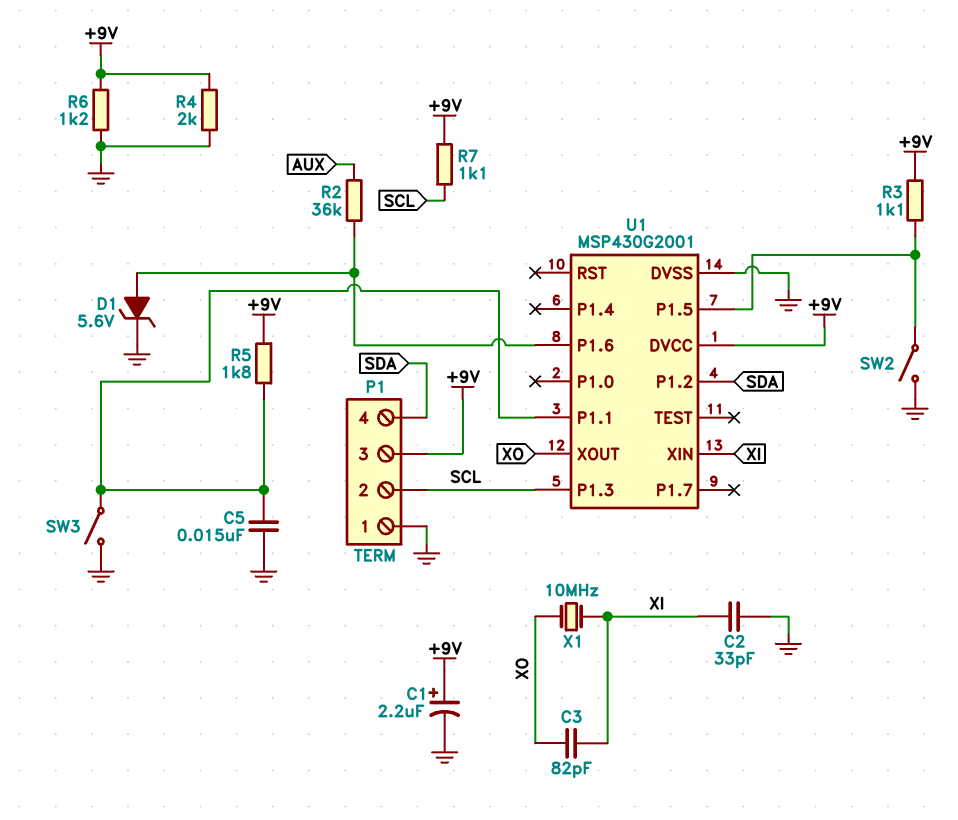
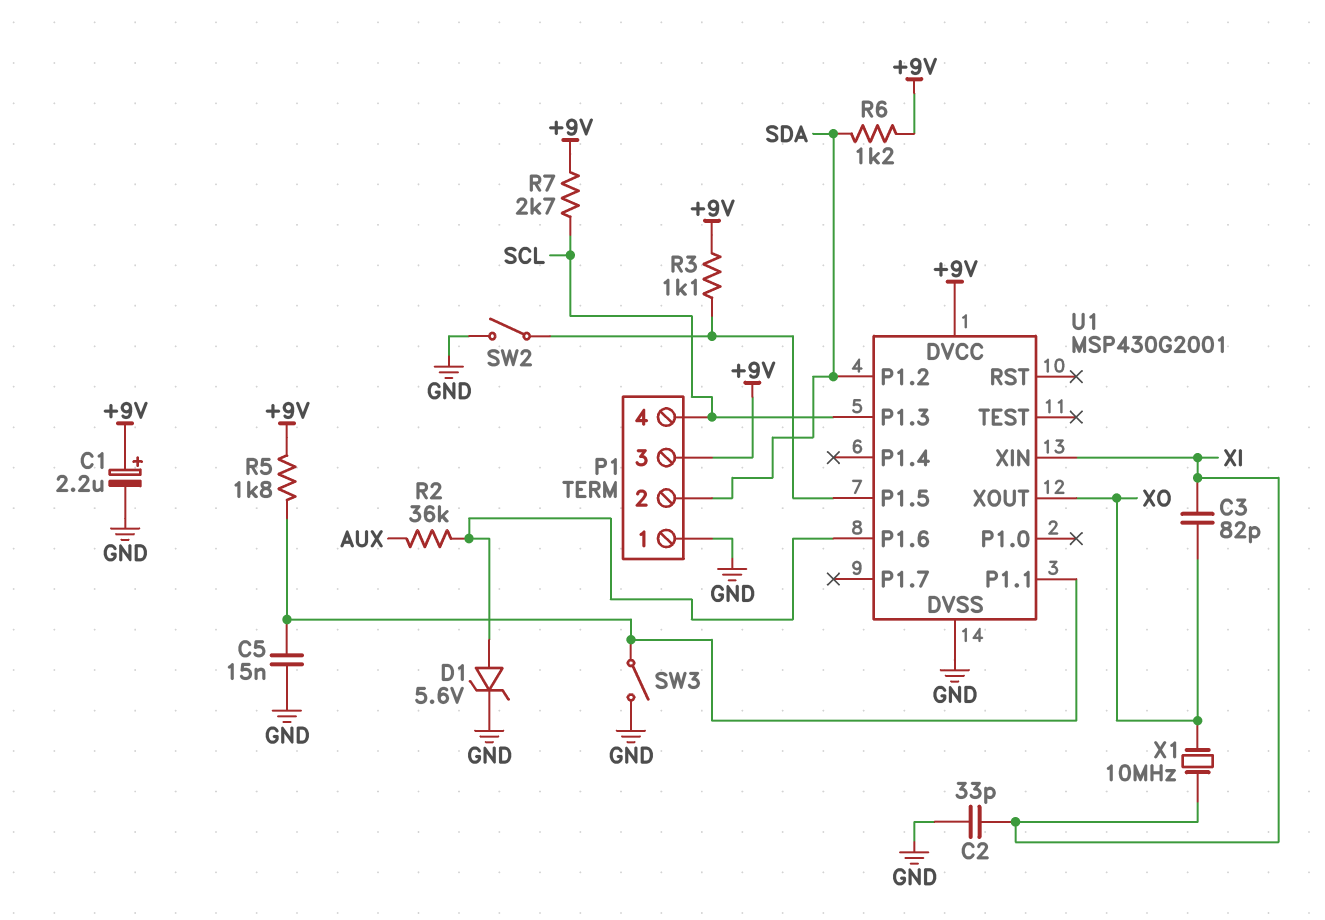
P1 pin 2: SCL -> SDA
P1 pin 4: SDA -> SCL
R4: 2k (+9V, GND) -> none
R6: 1.2k (+9V, GND) -> 1.2k (+9V, SDA)
R7: 1.1k (+9V, SCL) -> 2.7k (+9V, SCL)

